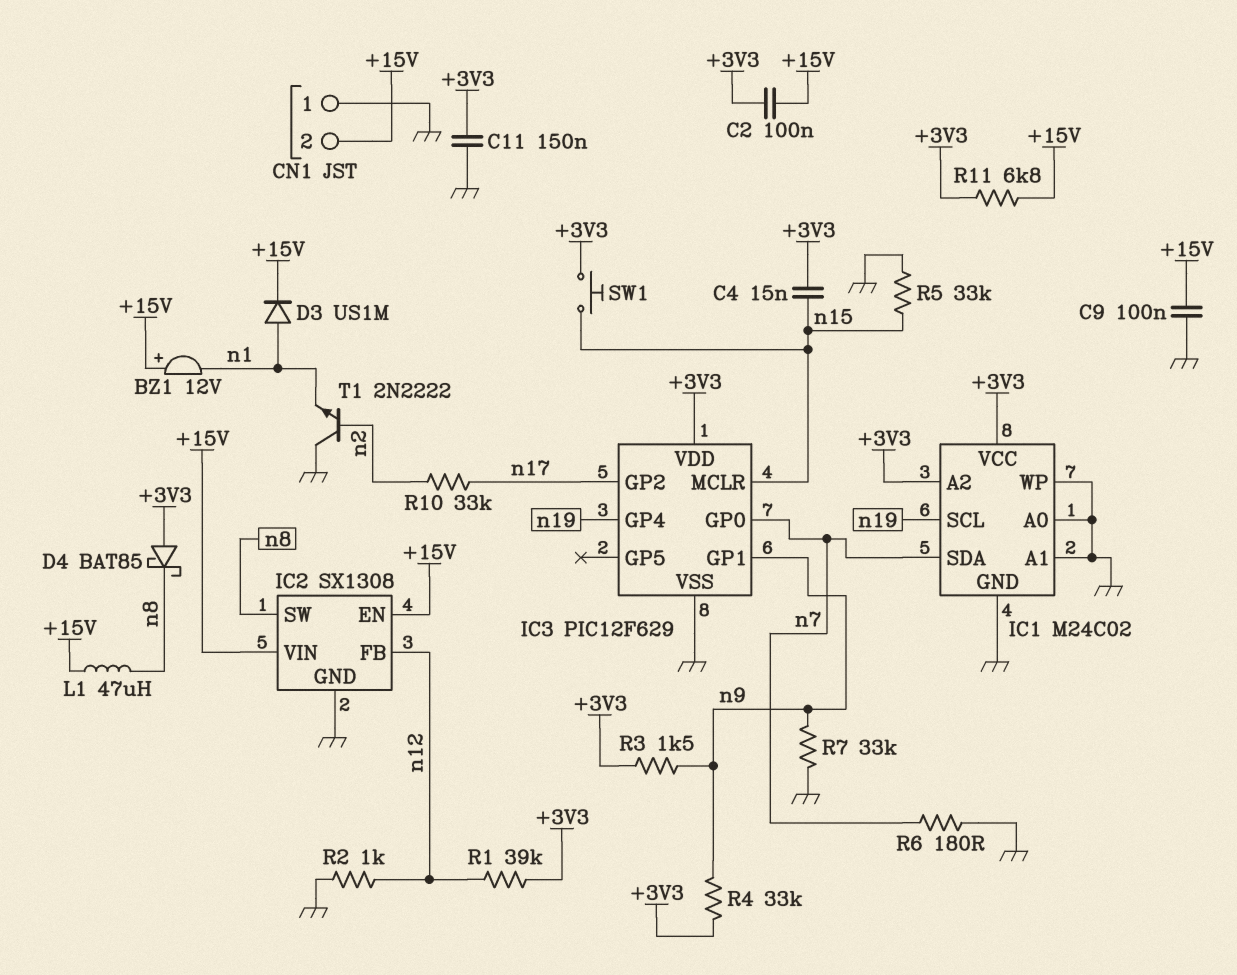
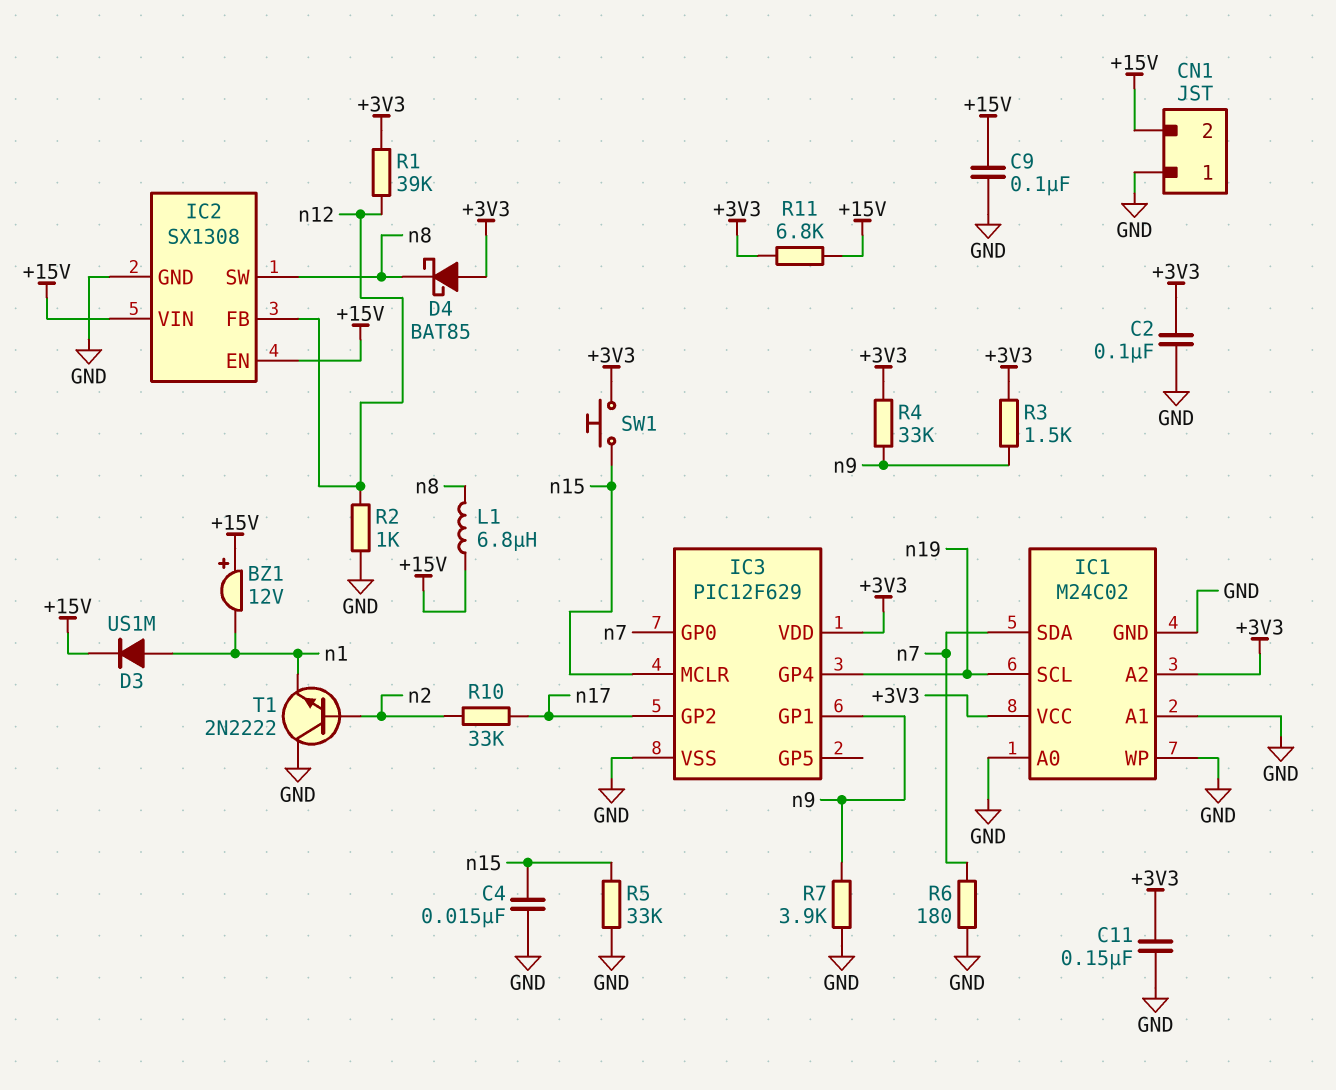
C2: 100nF (+3V3, +15V) -> 100nF (+3V3, GND)
C4: 15nF (+3V3, n15) -> 15nF (GND, n15)
L1: 47uH (+15V, n8) -> 6.8uH (+15V, n8)
R7: 33k (GND, n9) -> 3.9k (GND, n9)

